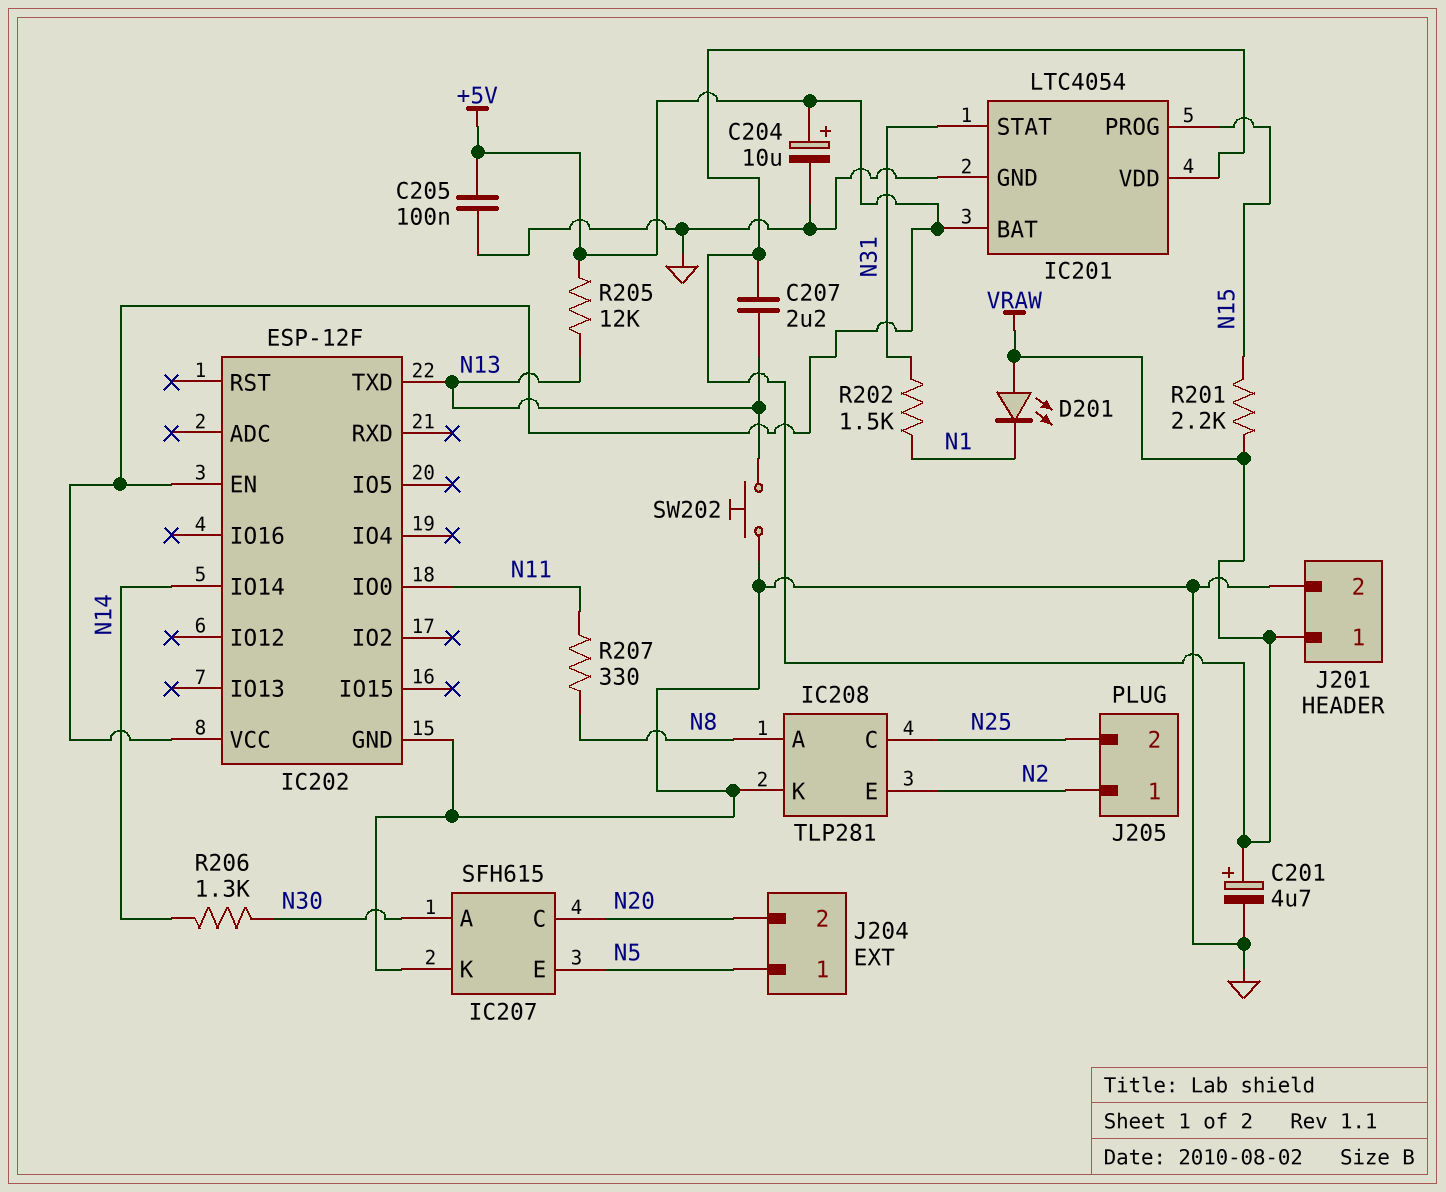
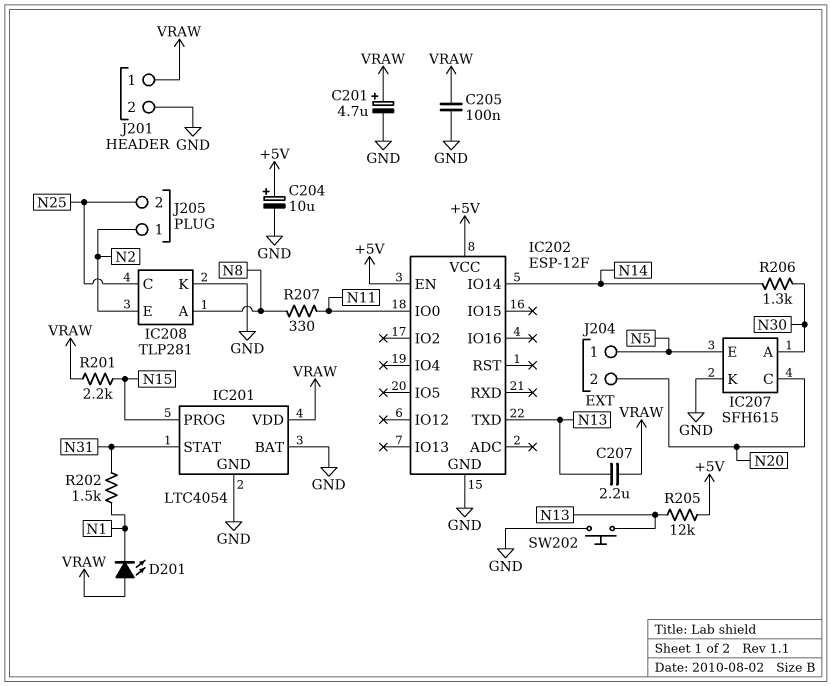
C205: 100nF (+5V, GND) -> 100nF (GND, VRAW)
IC201 pin BAT: +5V -> GND

